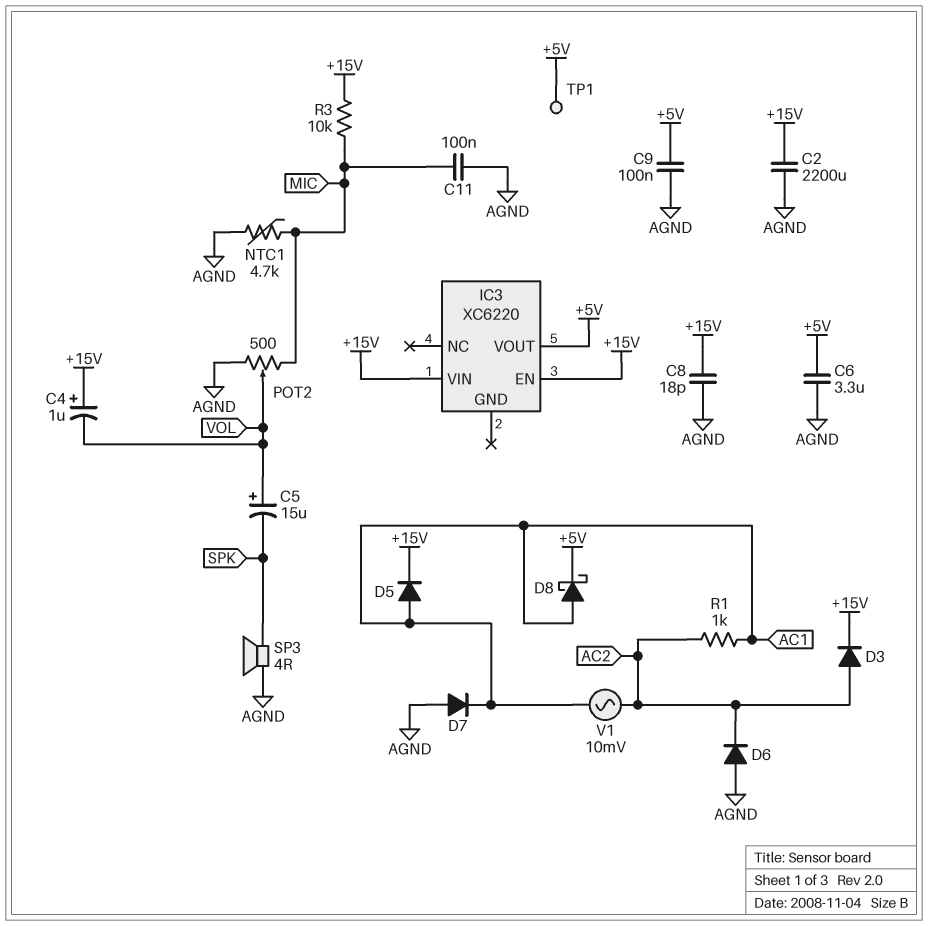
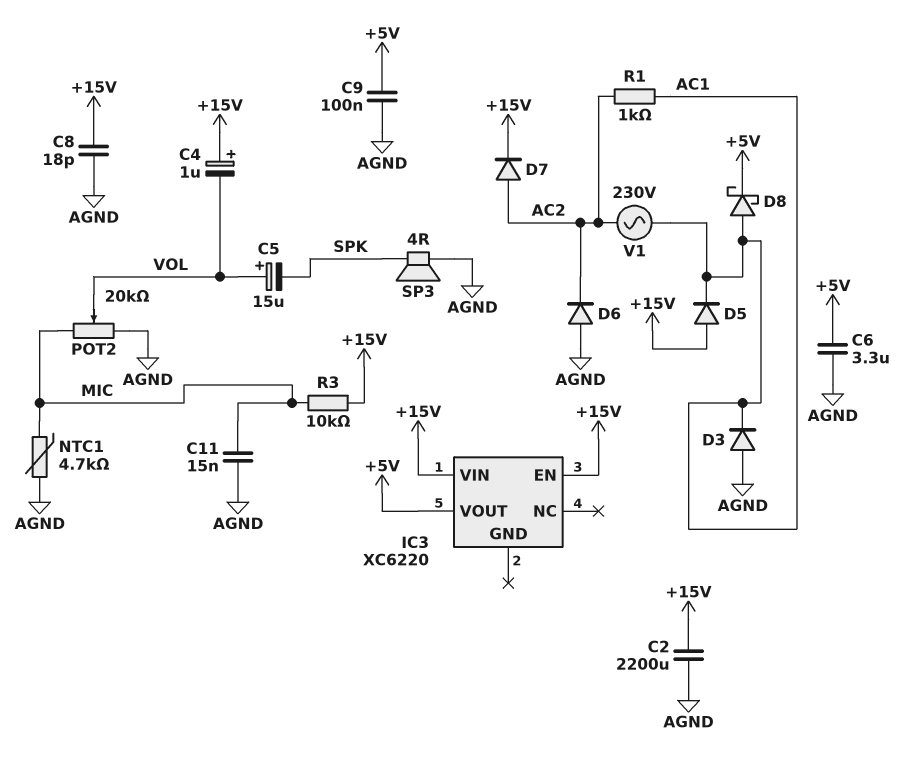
C11: 100nF (AGND, MIC) -> 15nF (AGND, MIC)
D3: diode (A AC2, K +15V) -> diode (A AGND, K AC1)
D5: diode (A AC1, K +15V) -> diode (A +15V, K AC1)
D7: diode (A AGND, K AC1) -> diode (A AC2, K +15V)
POT2: 500 (AGND, MIC, wiper VOL) -> 20k (AGND, MIC, wiper VOL)
TP1: test point (+5V) -> none
V1: AC 10mV (AC1, AC2) -> AC 230V (AC1, AC2)

